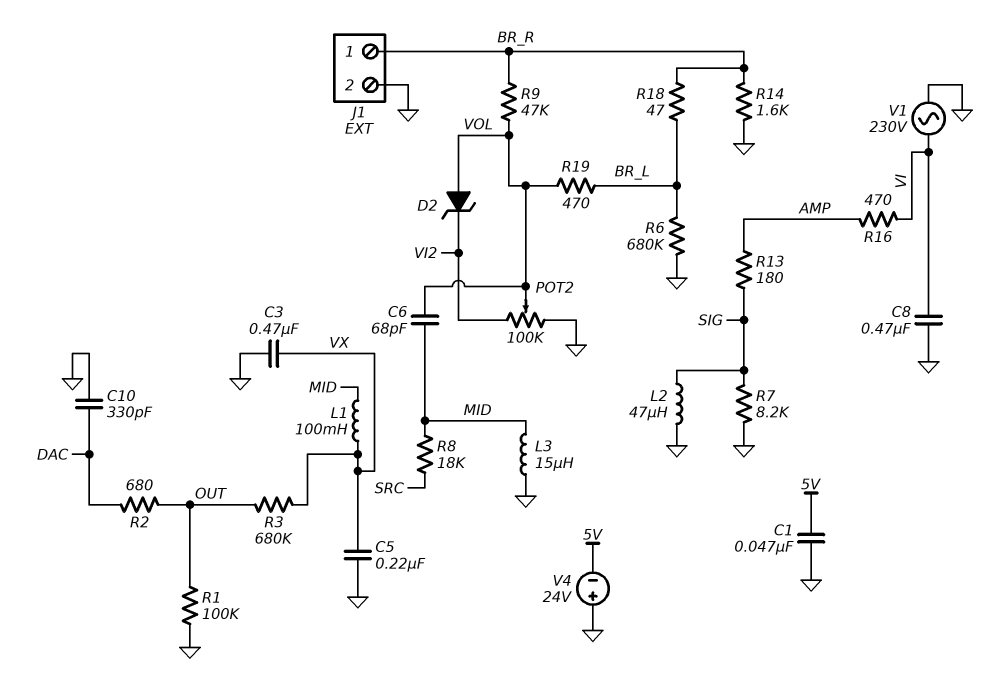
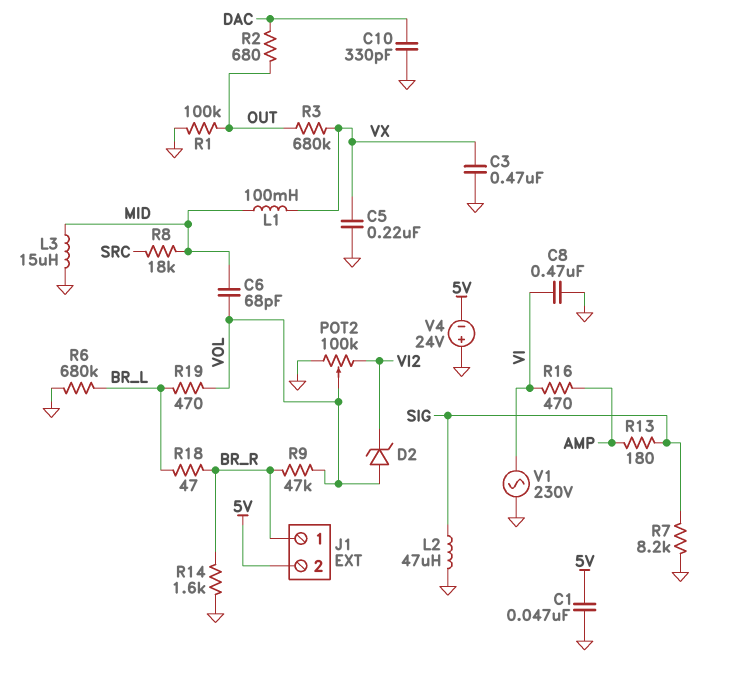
J1 pin 2: GND -> 5V

